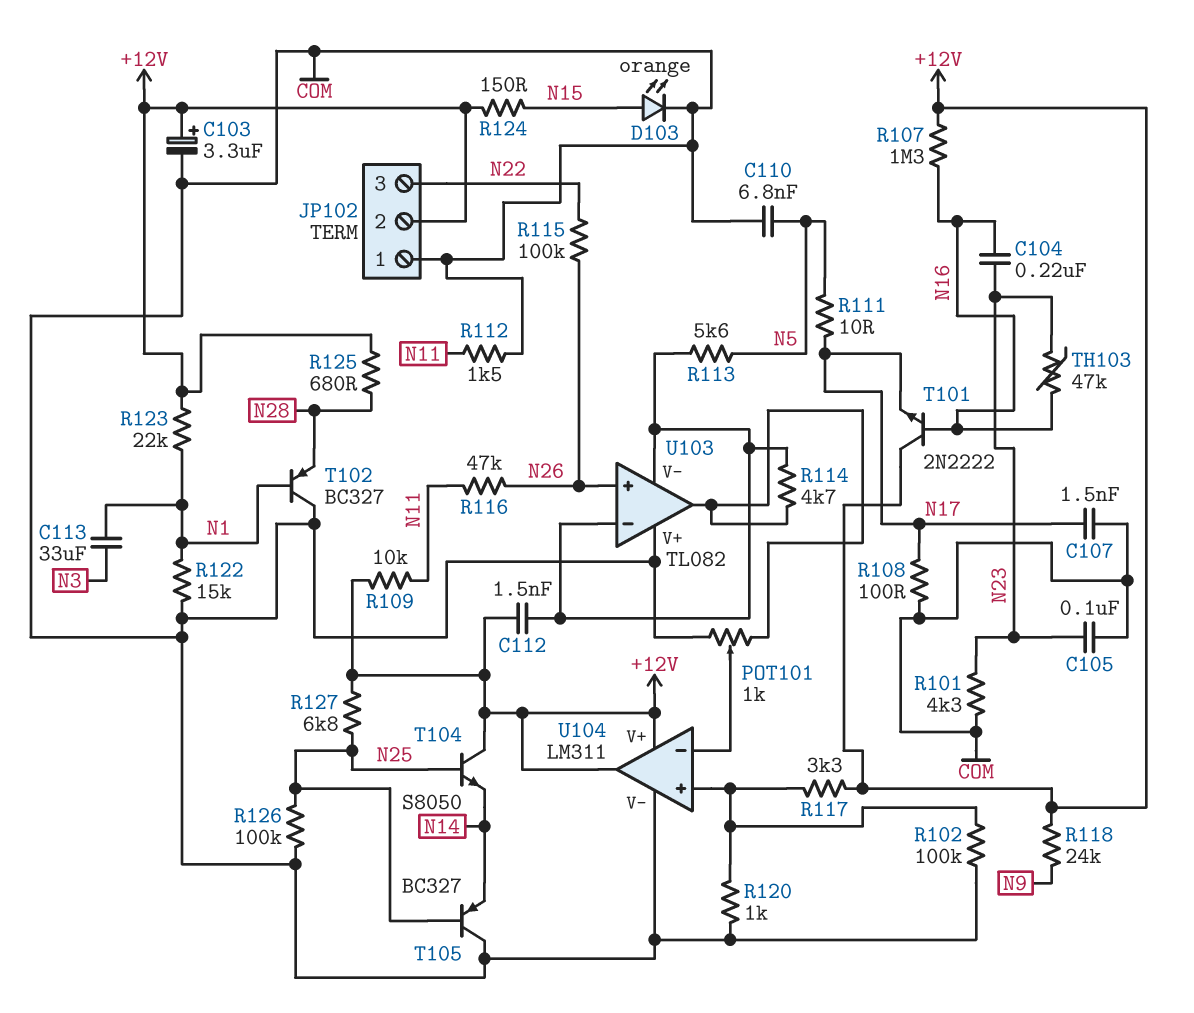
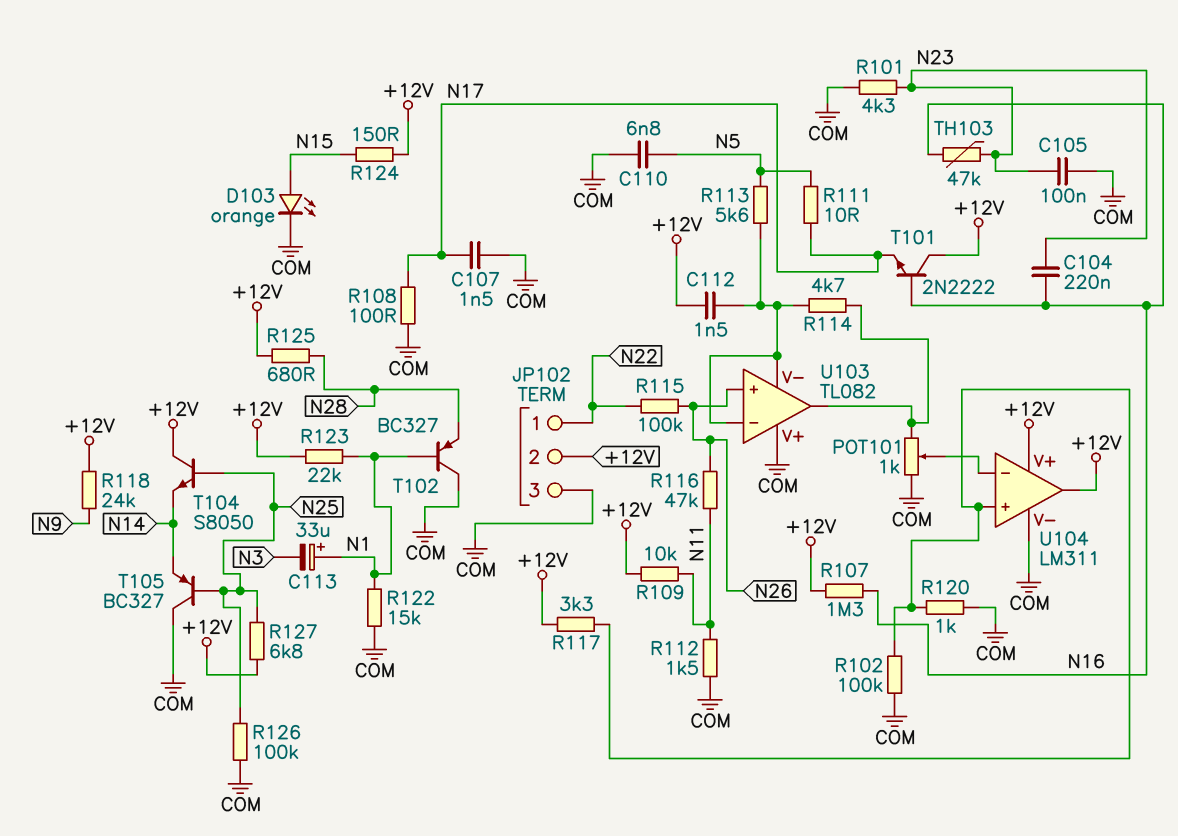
C103: 3.3uF (plus +12V, minus COM) -> none
C113: 33uF (N1, N3) -> 33uF (plus N1, minus N3)
JP102 pin 1: COM -> N22
JP102 pin 3: N22 -> COM

